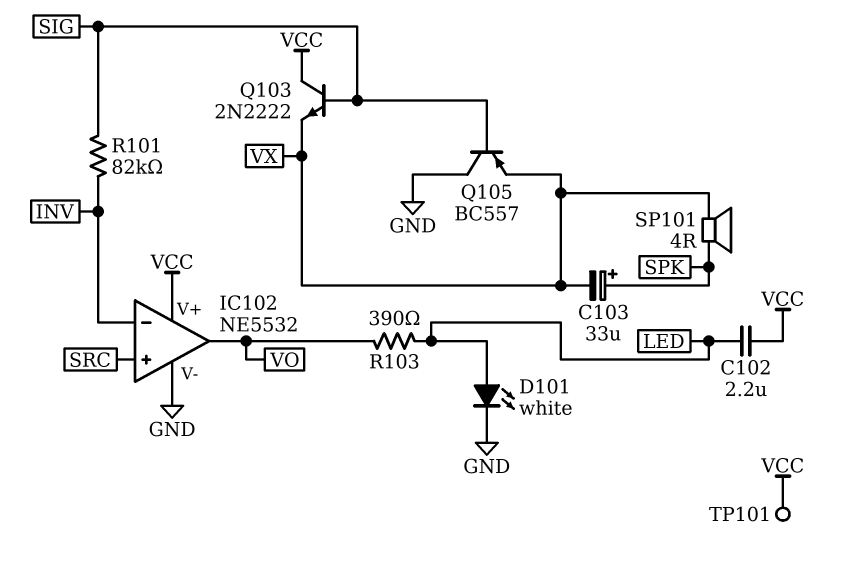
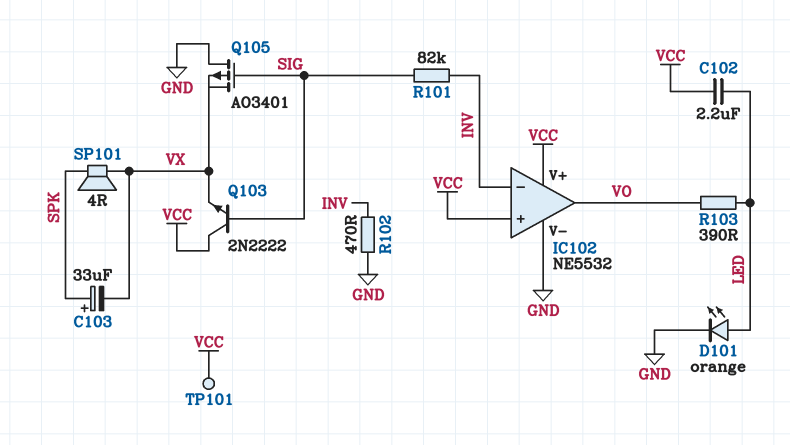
D101: LED white (A LED, K GND) -> LED orange (A LED, K GND)
IC102 pin in+: SRC -> VCC
Q105: PNP BC557 (B SIG, C GND, E VX) -> PMOS AO3401 (G SIG, D GND, S VX)
R102: none -> 470 (GND, INV)

